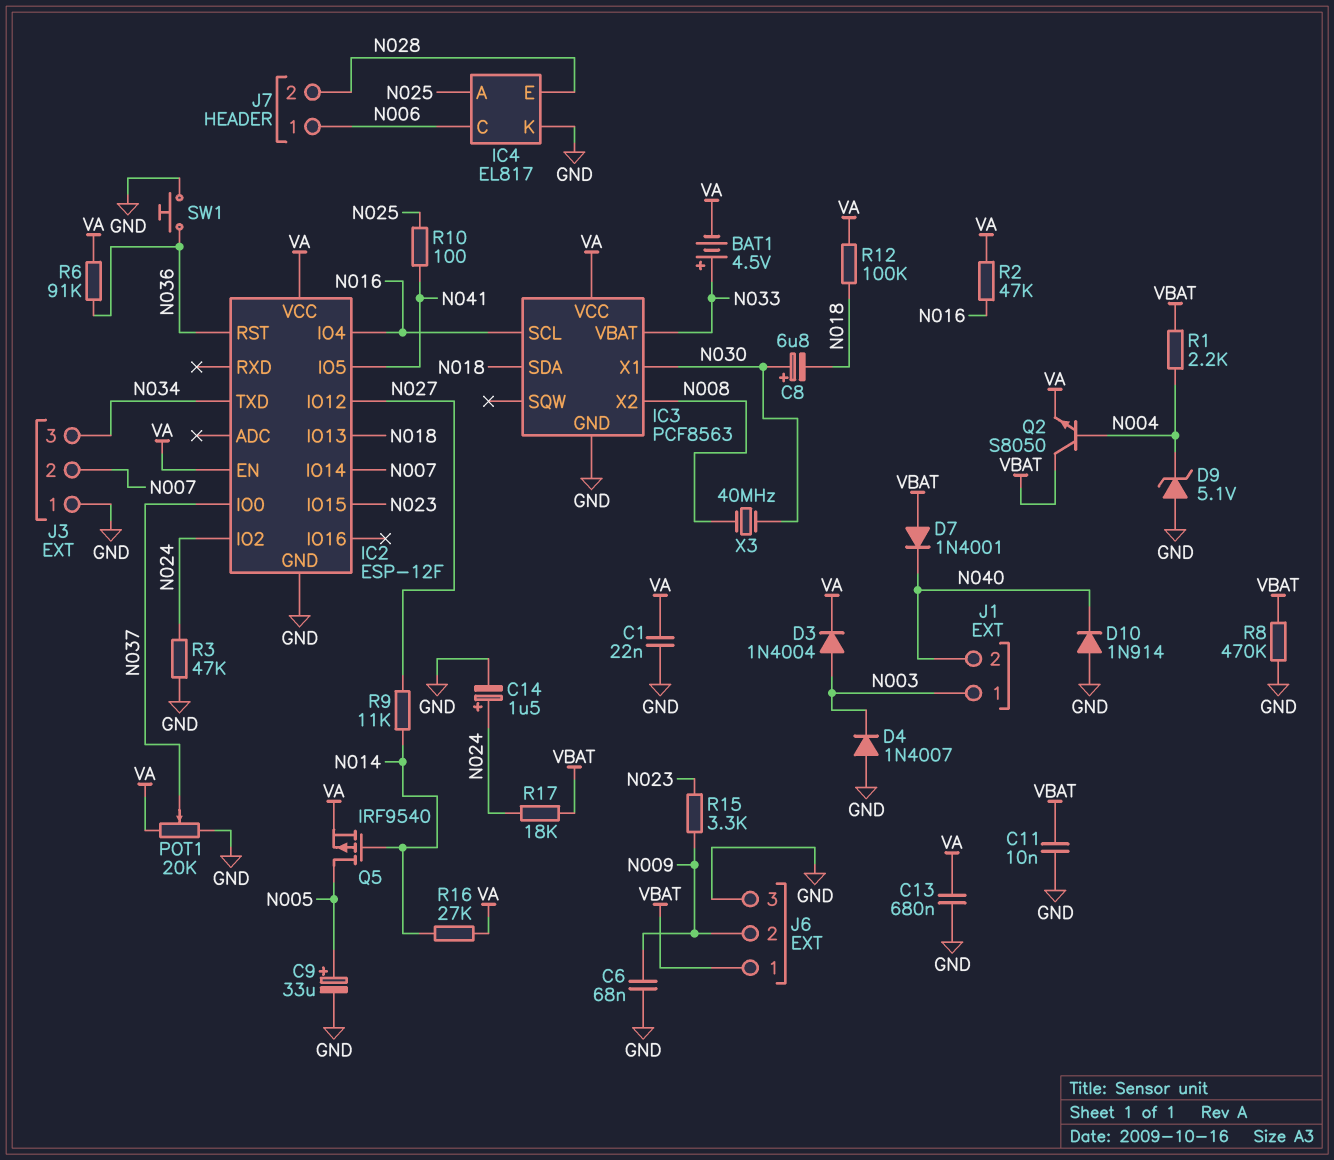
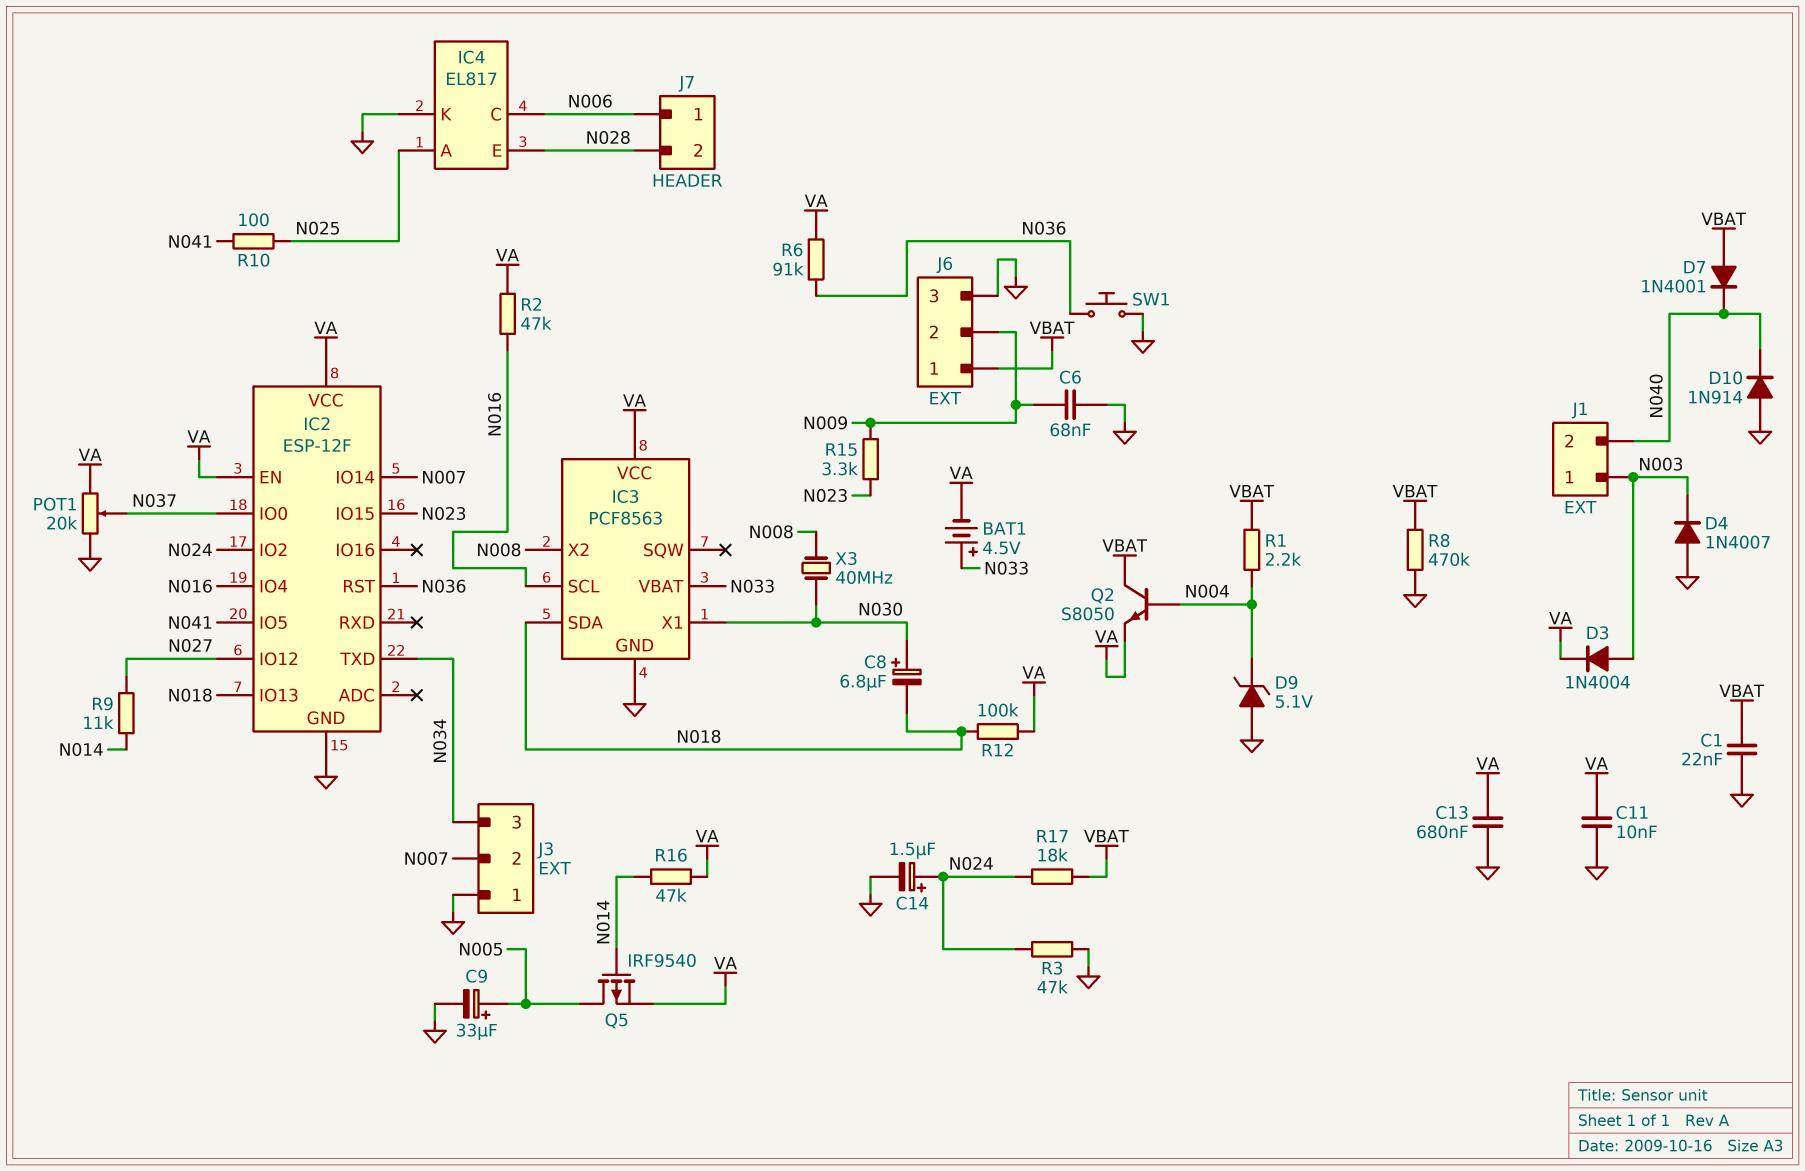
C1: 22nF (GND, VA) -> 22nF (GND, VBAT)
C11: 10nF (GND, VBAT) -> 10nF (GND, VA)
R16: 27k (N014, VA) -> 47k (N014, VA)

